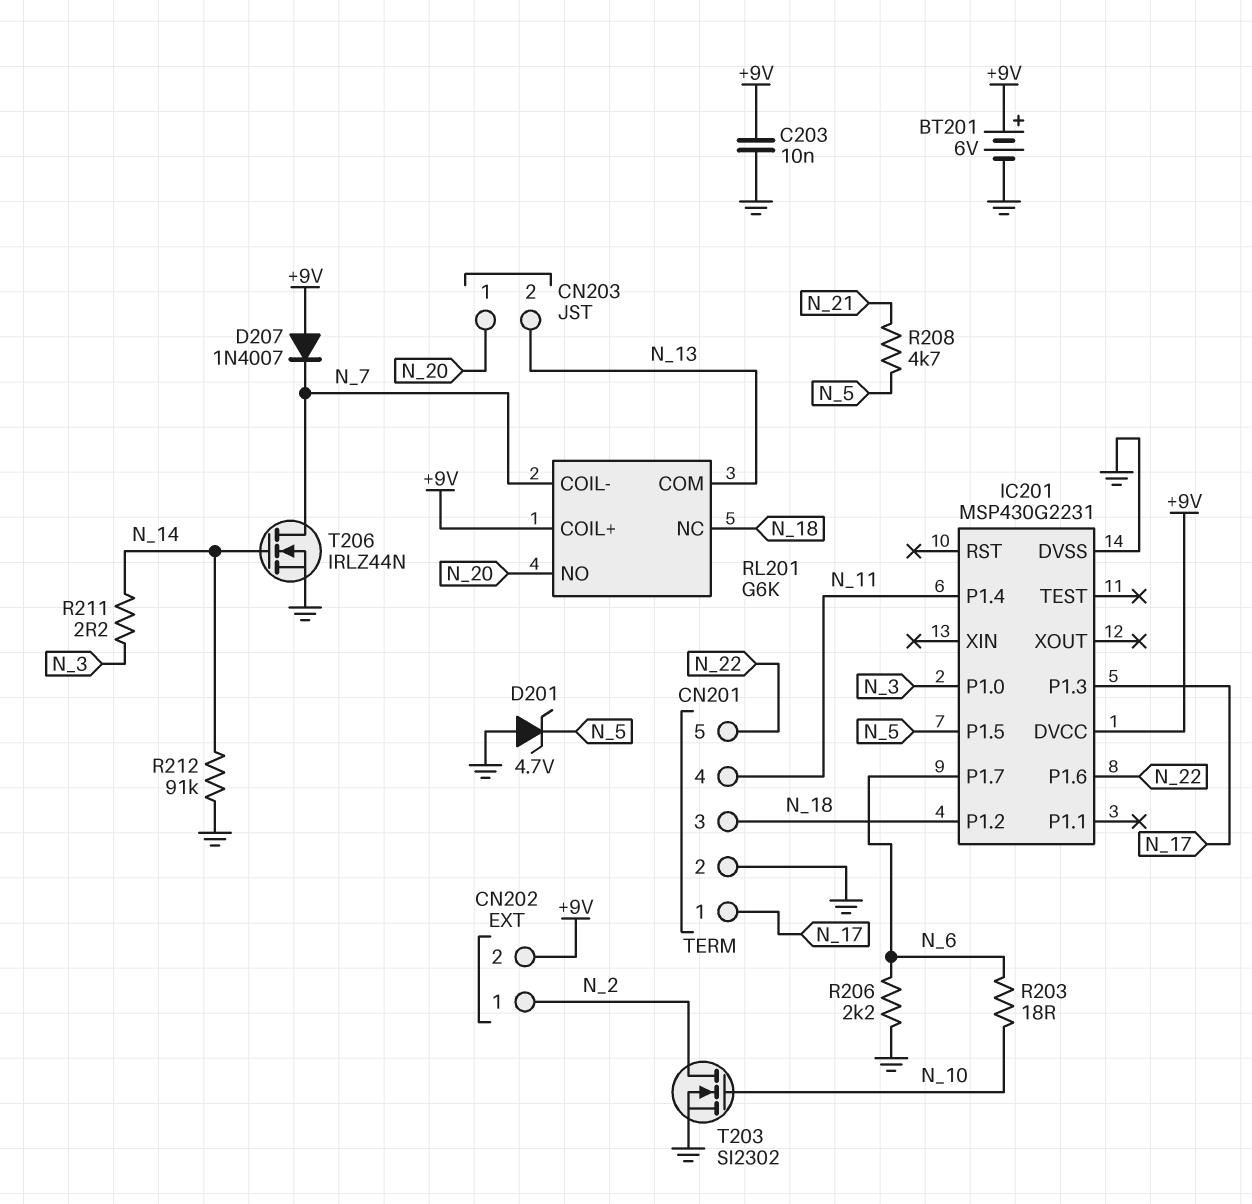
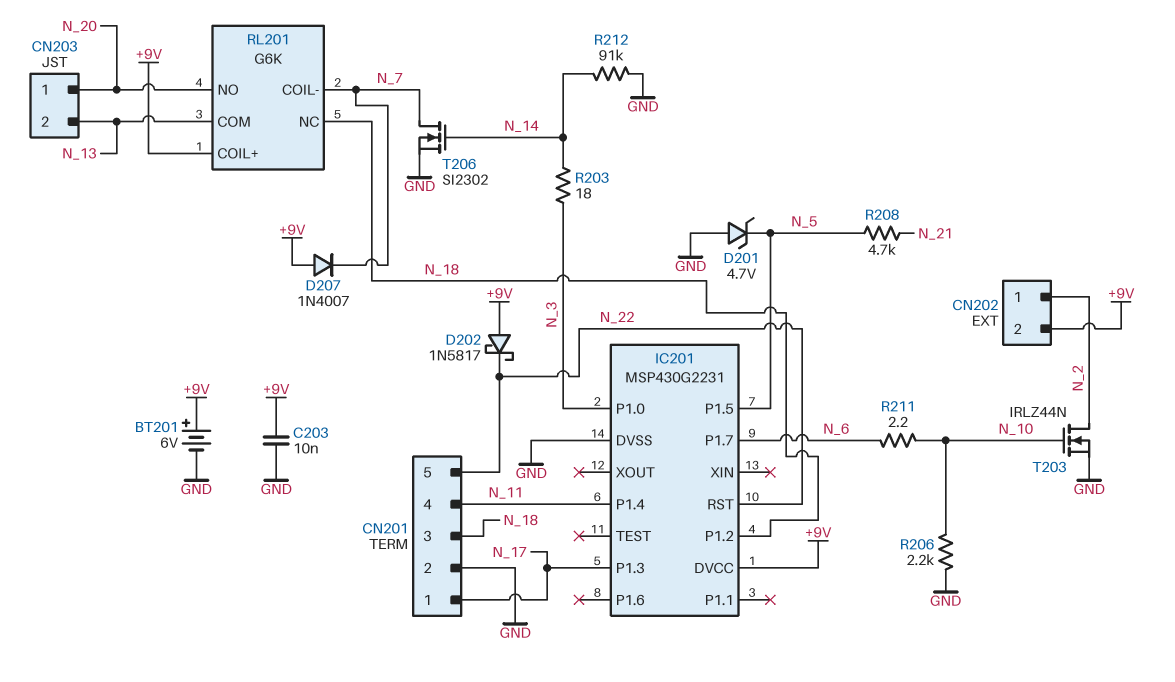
D202: none -> schottky 1N5817 (A +9V, K N_22)
IC201 pin P1.6: N_22 -> none
IC201 pin RST: none -> N_22
R203: 18 (N_6, N_10) -> 18 (N_3, N_14)
R206: 2.2k (GND, N_6) -> 2.2k (GND, N_10)
R211: 2.2 (N_3, N_14) -> 2.2 (N_6, N_10)
T203: NMOS SI2302 (G N_10, D N_2, S GND) -> NMOS IRLZ44N (G N_10, D N_2, S GND)
T206: NMOS IRLZ44N (G N_14, D N_7, S GND) -> NMOS SI2302 (G N_14, D N_7, S GND)

